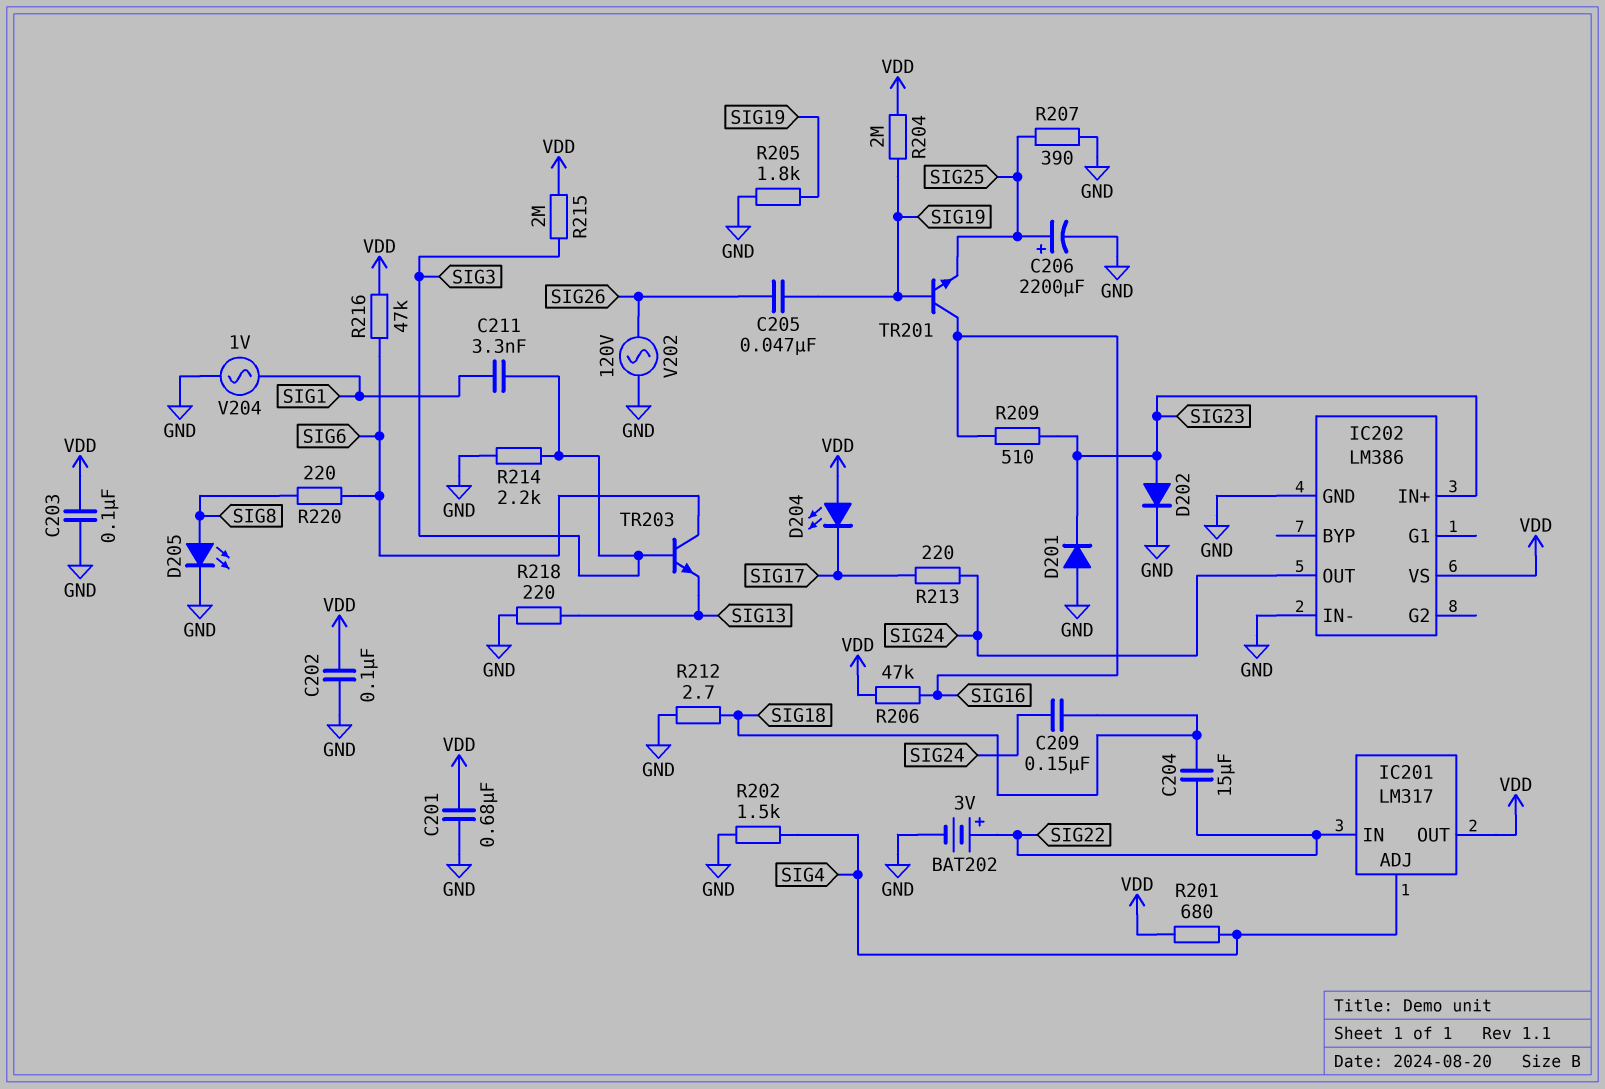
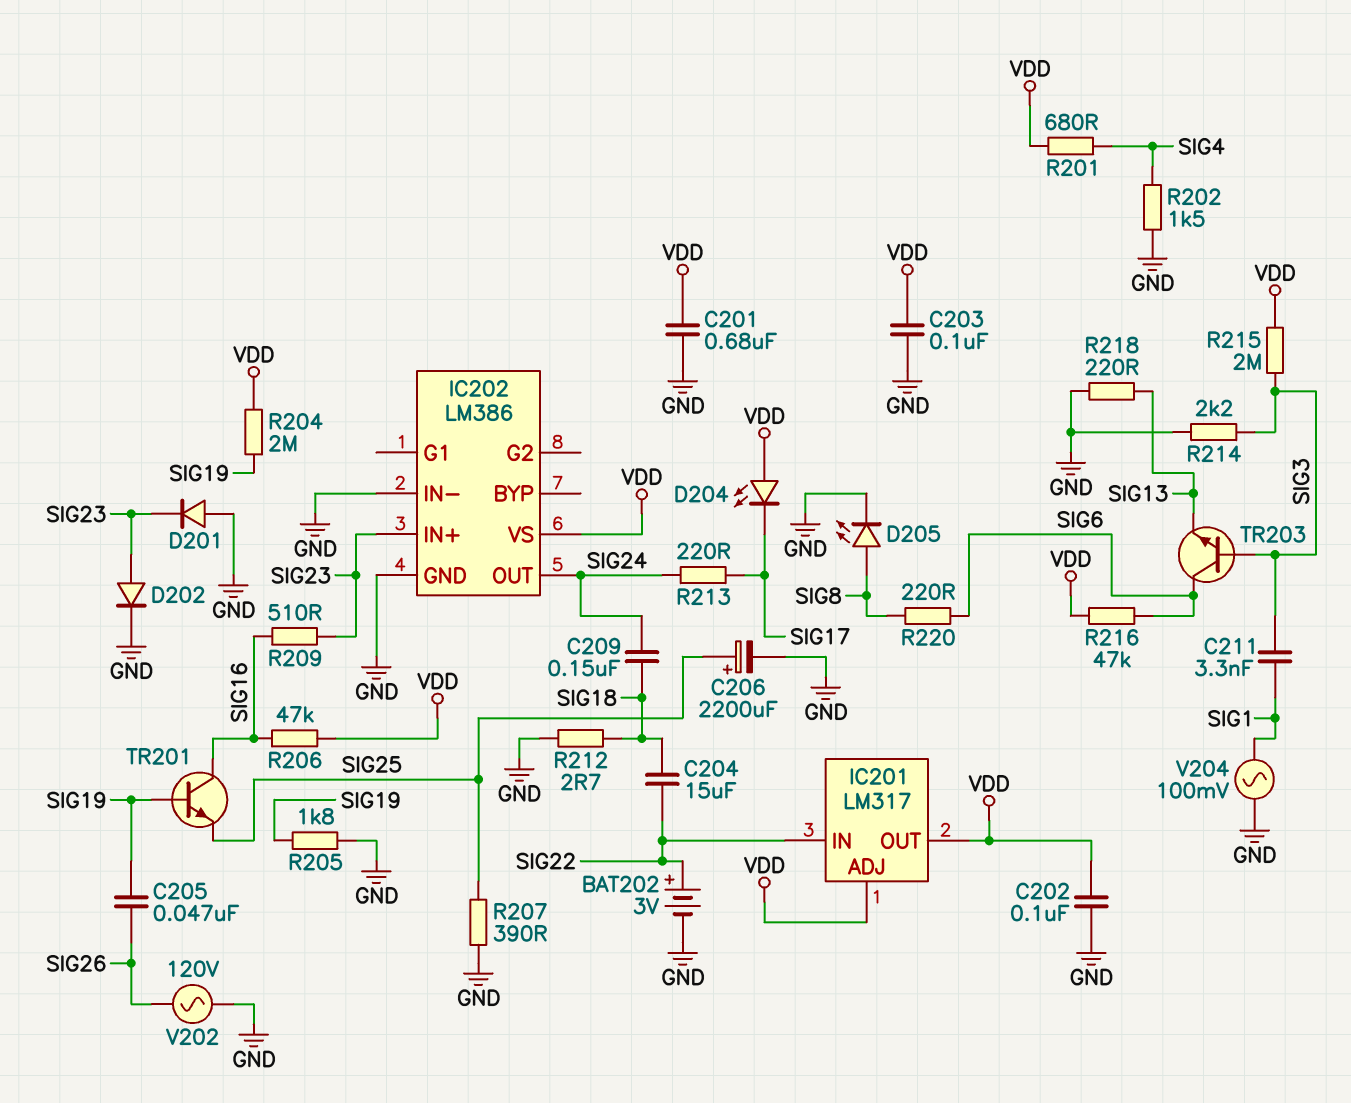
IC201 pin ADJ: SIG4 -> VDD
V204: AC 1V (GND, SIG1) -> AC 100mV (GND, SIG1)

